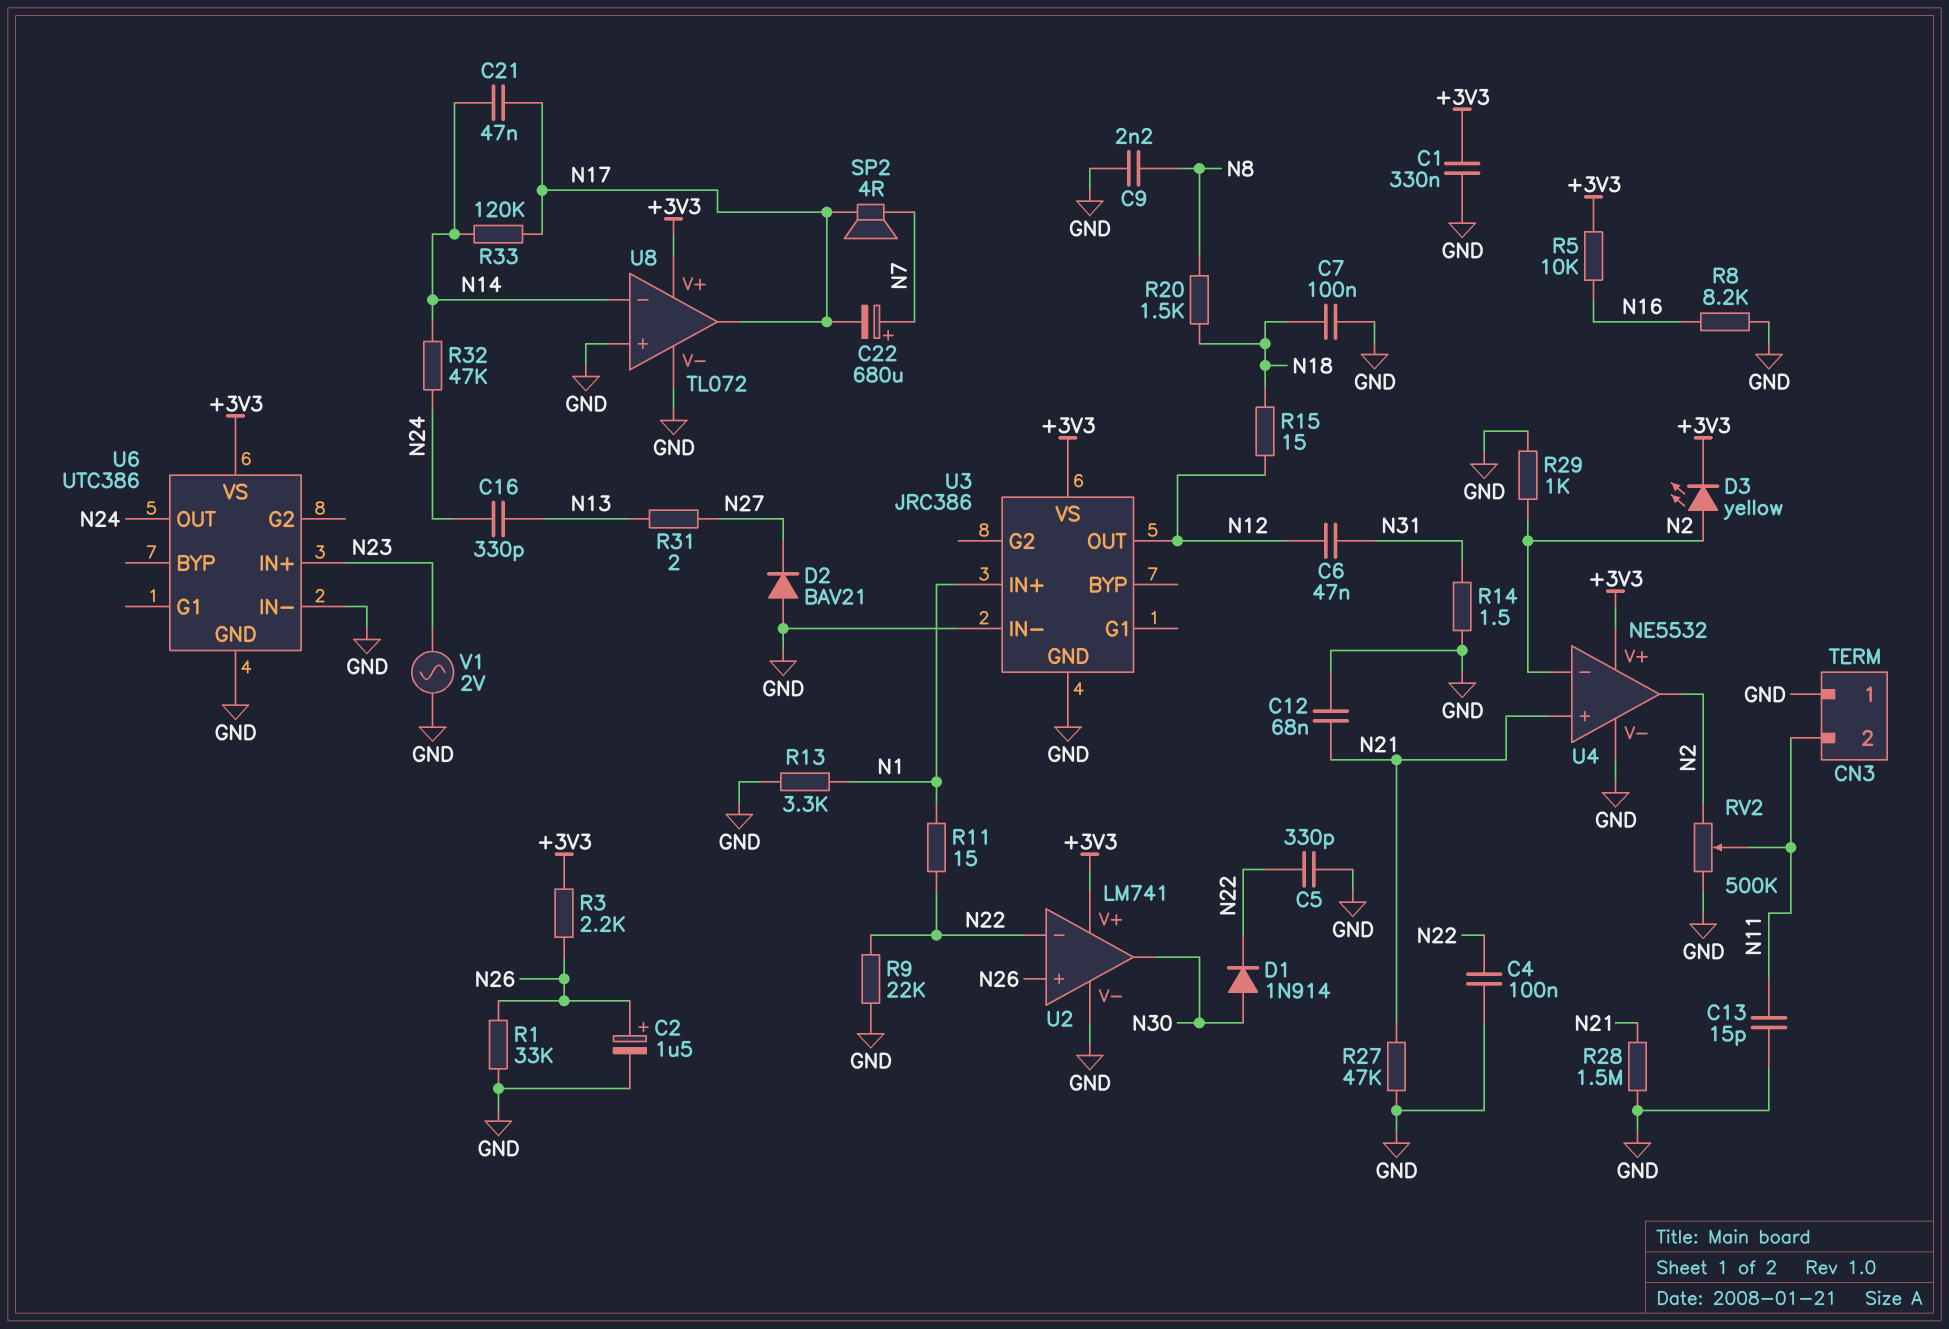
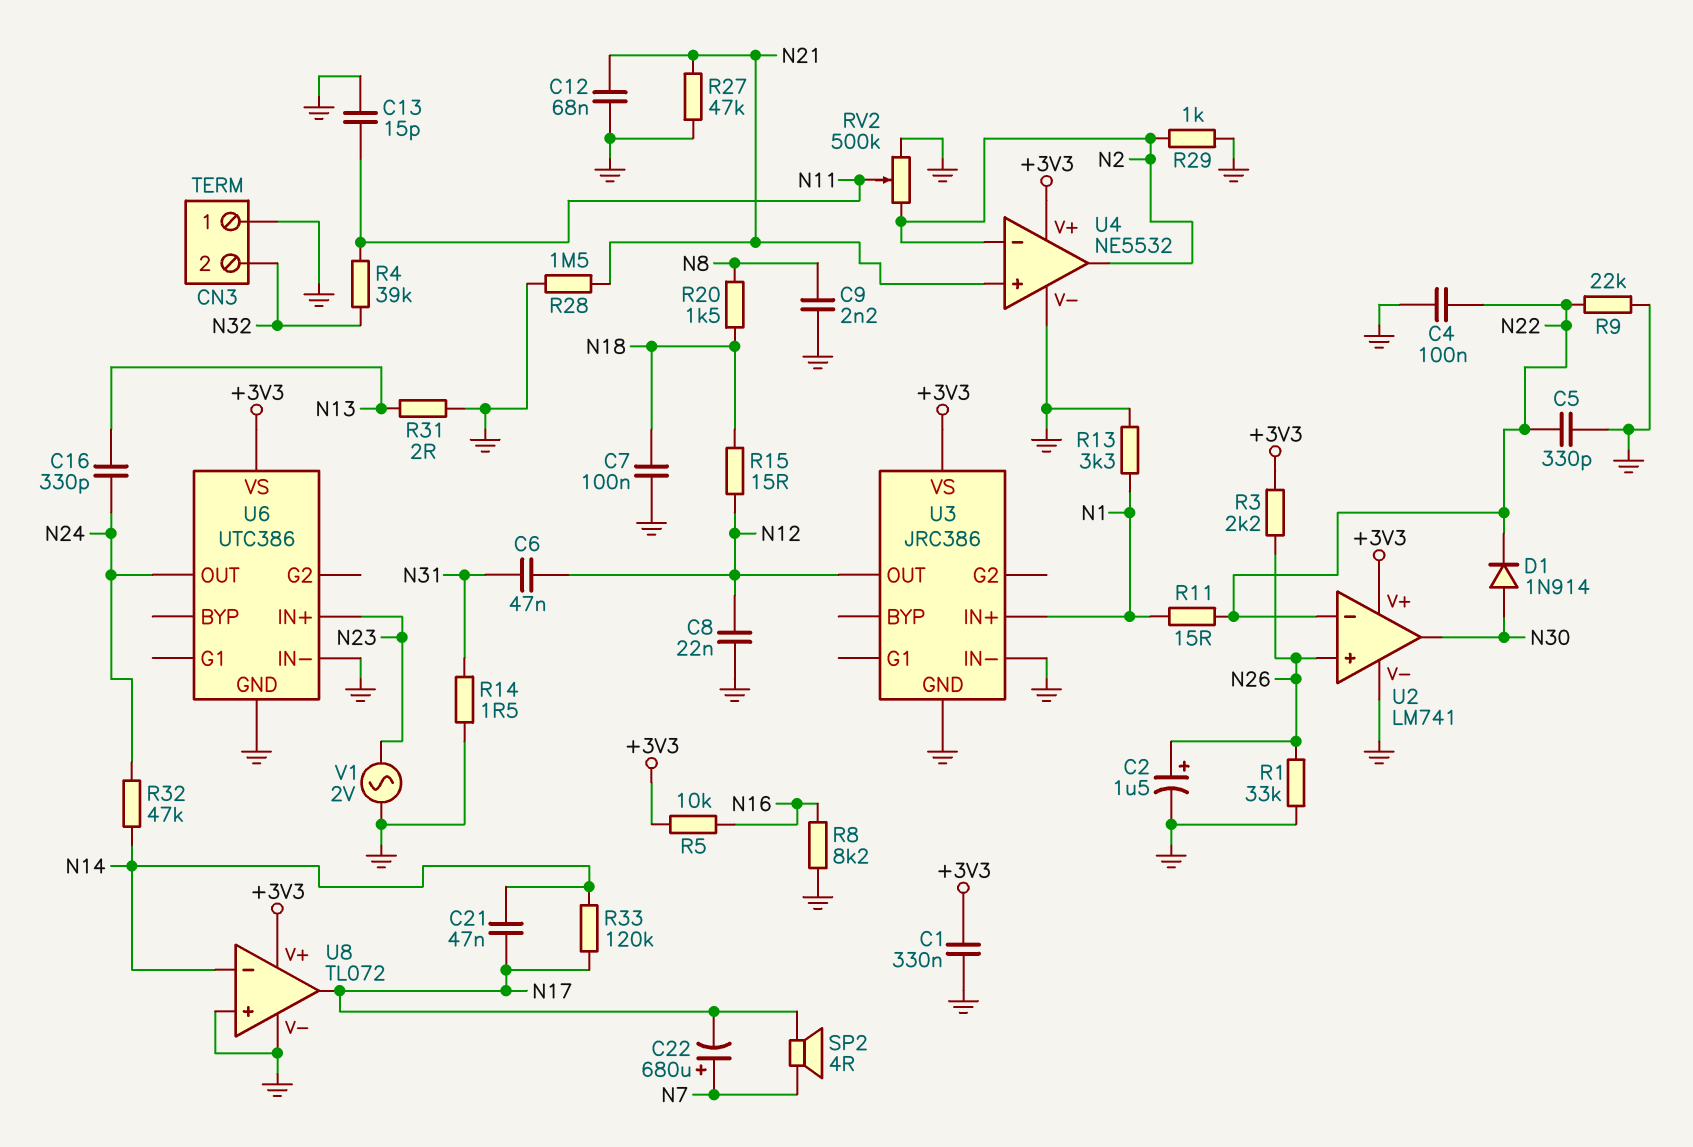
C8: none -> 22nF (GND, N12)
CN3 pin 2: N11 -> N32
D2: diode BAV21 (A GND, K N27) -> none
D3: LED yellow (A N2, K +3V3) -> none
R4: none -> 39k (N11, N32)
R31: 2 (N13, N27) -> 2 (GND, N13)

